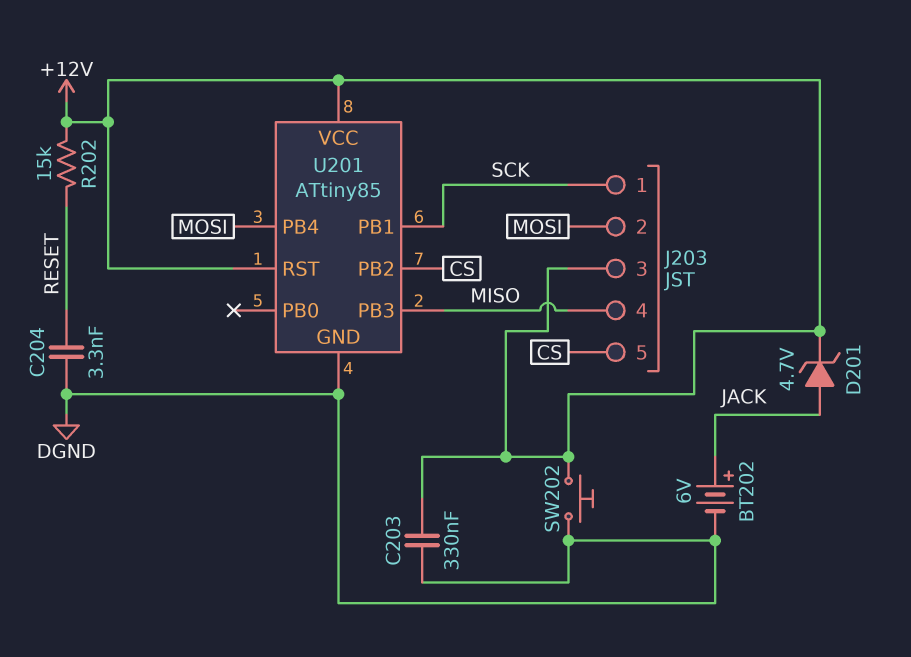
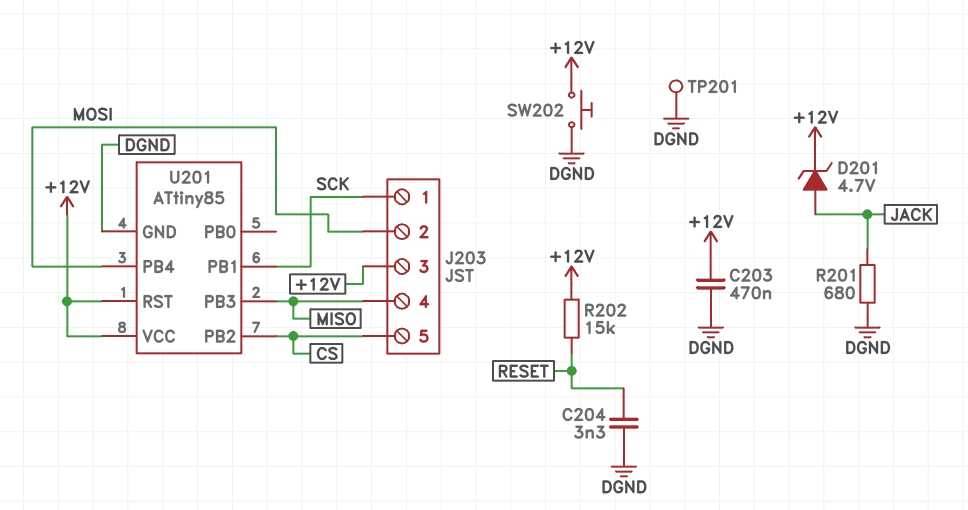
BT202: 6V (plus JACK, minus DGND) -> none
C203: 330nF (+12V, DGND) -> 470nF (+12V, DGND)
R201: none -> 680 (DGND, JACK)
TP201: none -> test point (DGND)

